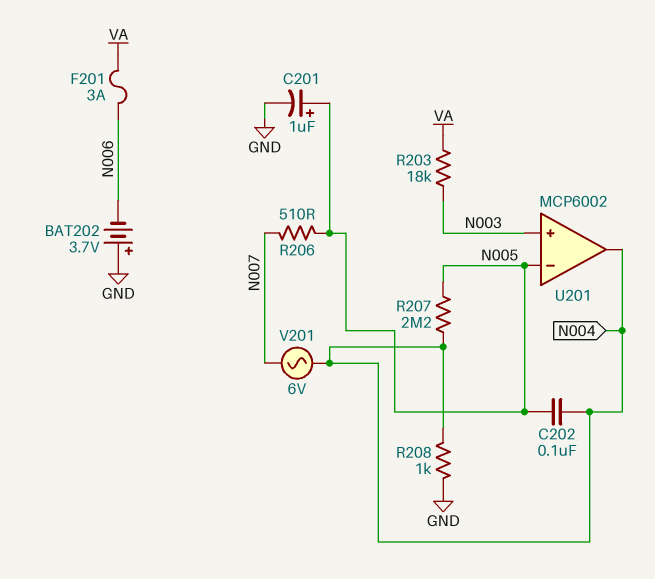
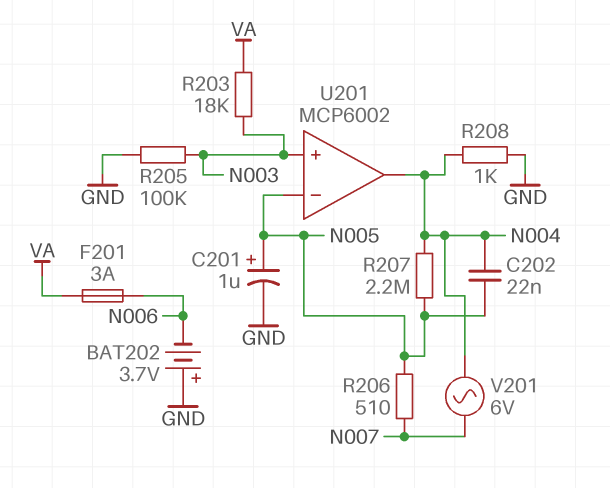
C202: 100nF (N004, N005) -> 22nF (N004, N005)
R205: none -> 100k (GND, N003)

